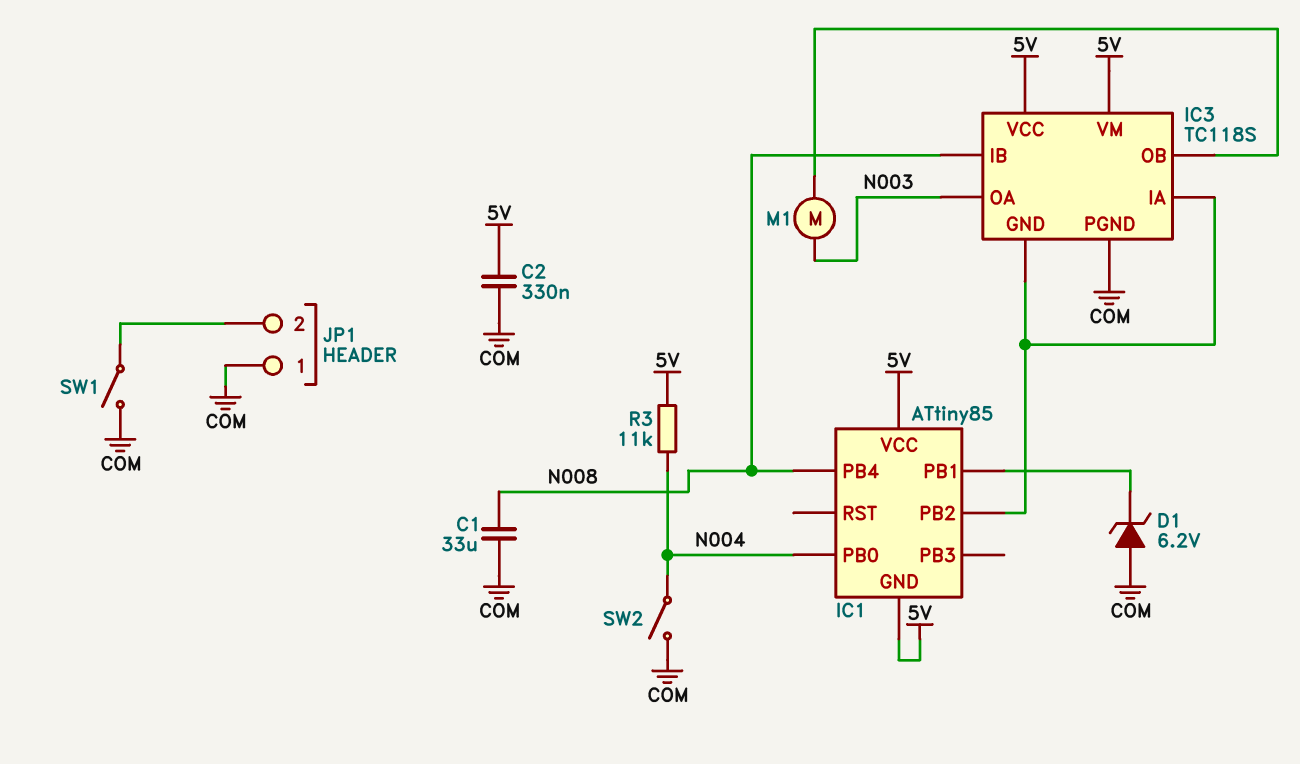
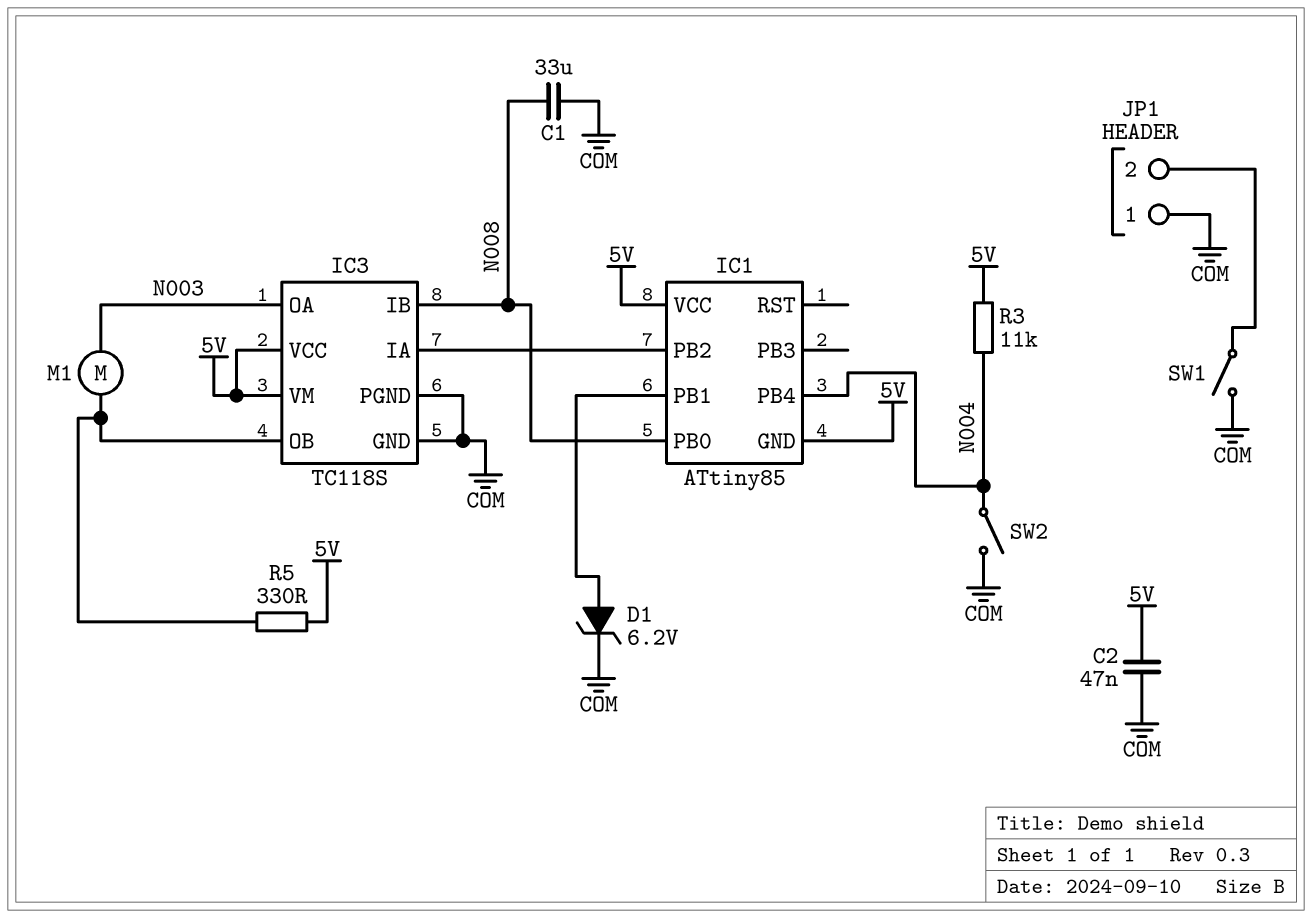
C2: 330nF (5V, COM) -> 47nF (5V, COM)
D1: zener 6.2V (A COM, K IC1/PB1) -> zener 6.2V (A IC1/PB1, K COM)
IC1 pin PB0: N004 -> N008
IC1 pin PB4: N008 -> N004
IC3 pin GND: IC1/PB2 -> COM
R5: none -> 330 (5V, IC3/OB)

